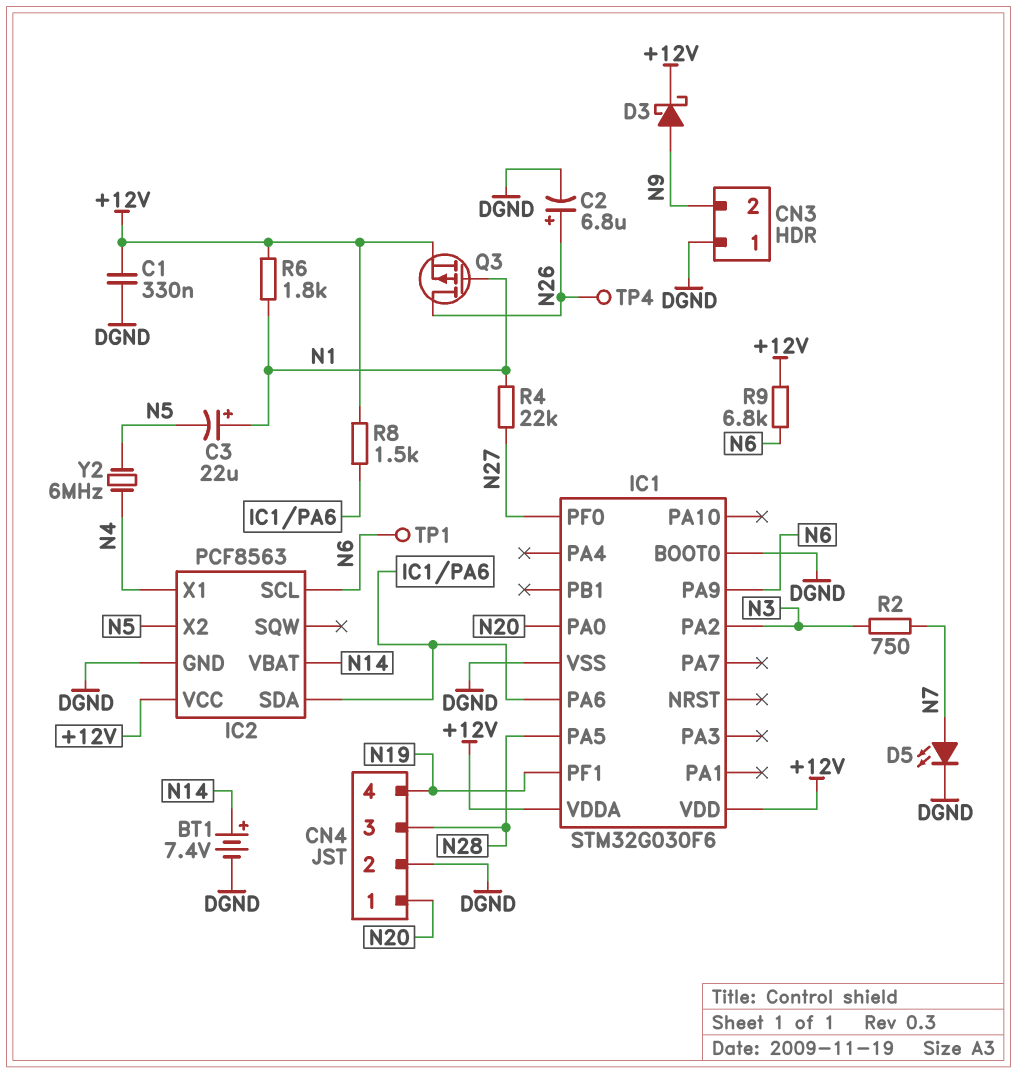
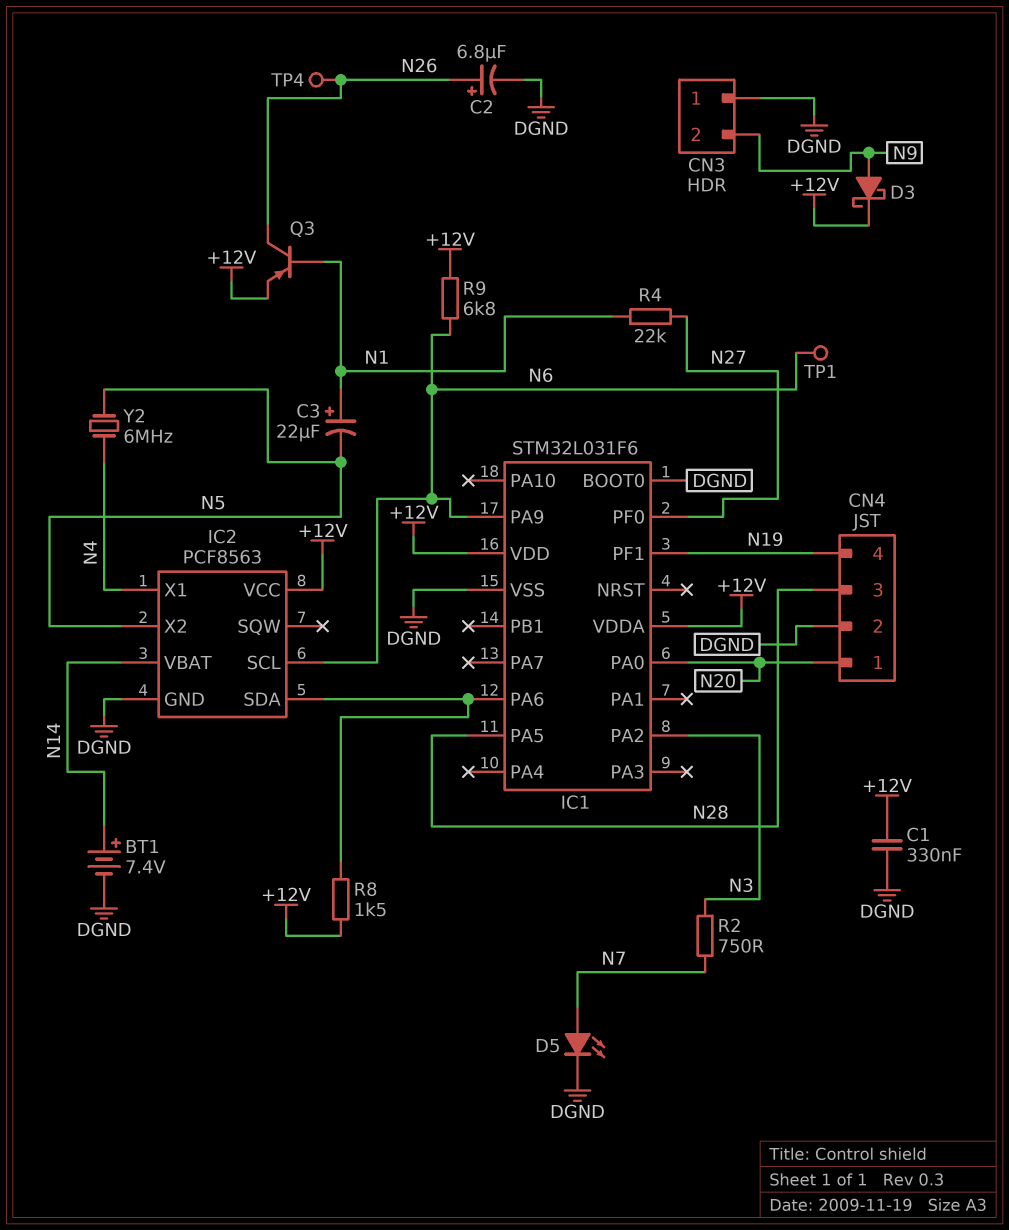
IC1: STM32G030F6 -> STM32L031F6
Q3: PMOS (G N1, D N26, S +12V) -> PNP (B N1, C N26, E +12V)
R6: 1.8k (+12V, N1) -> none

